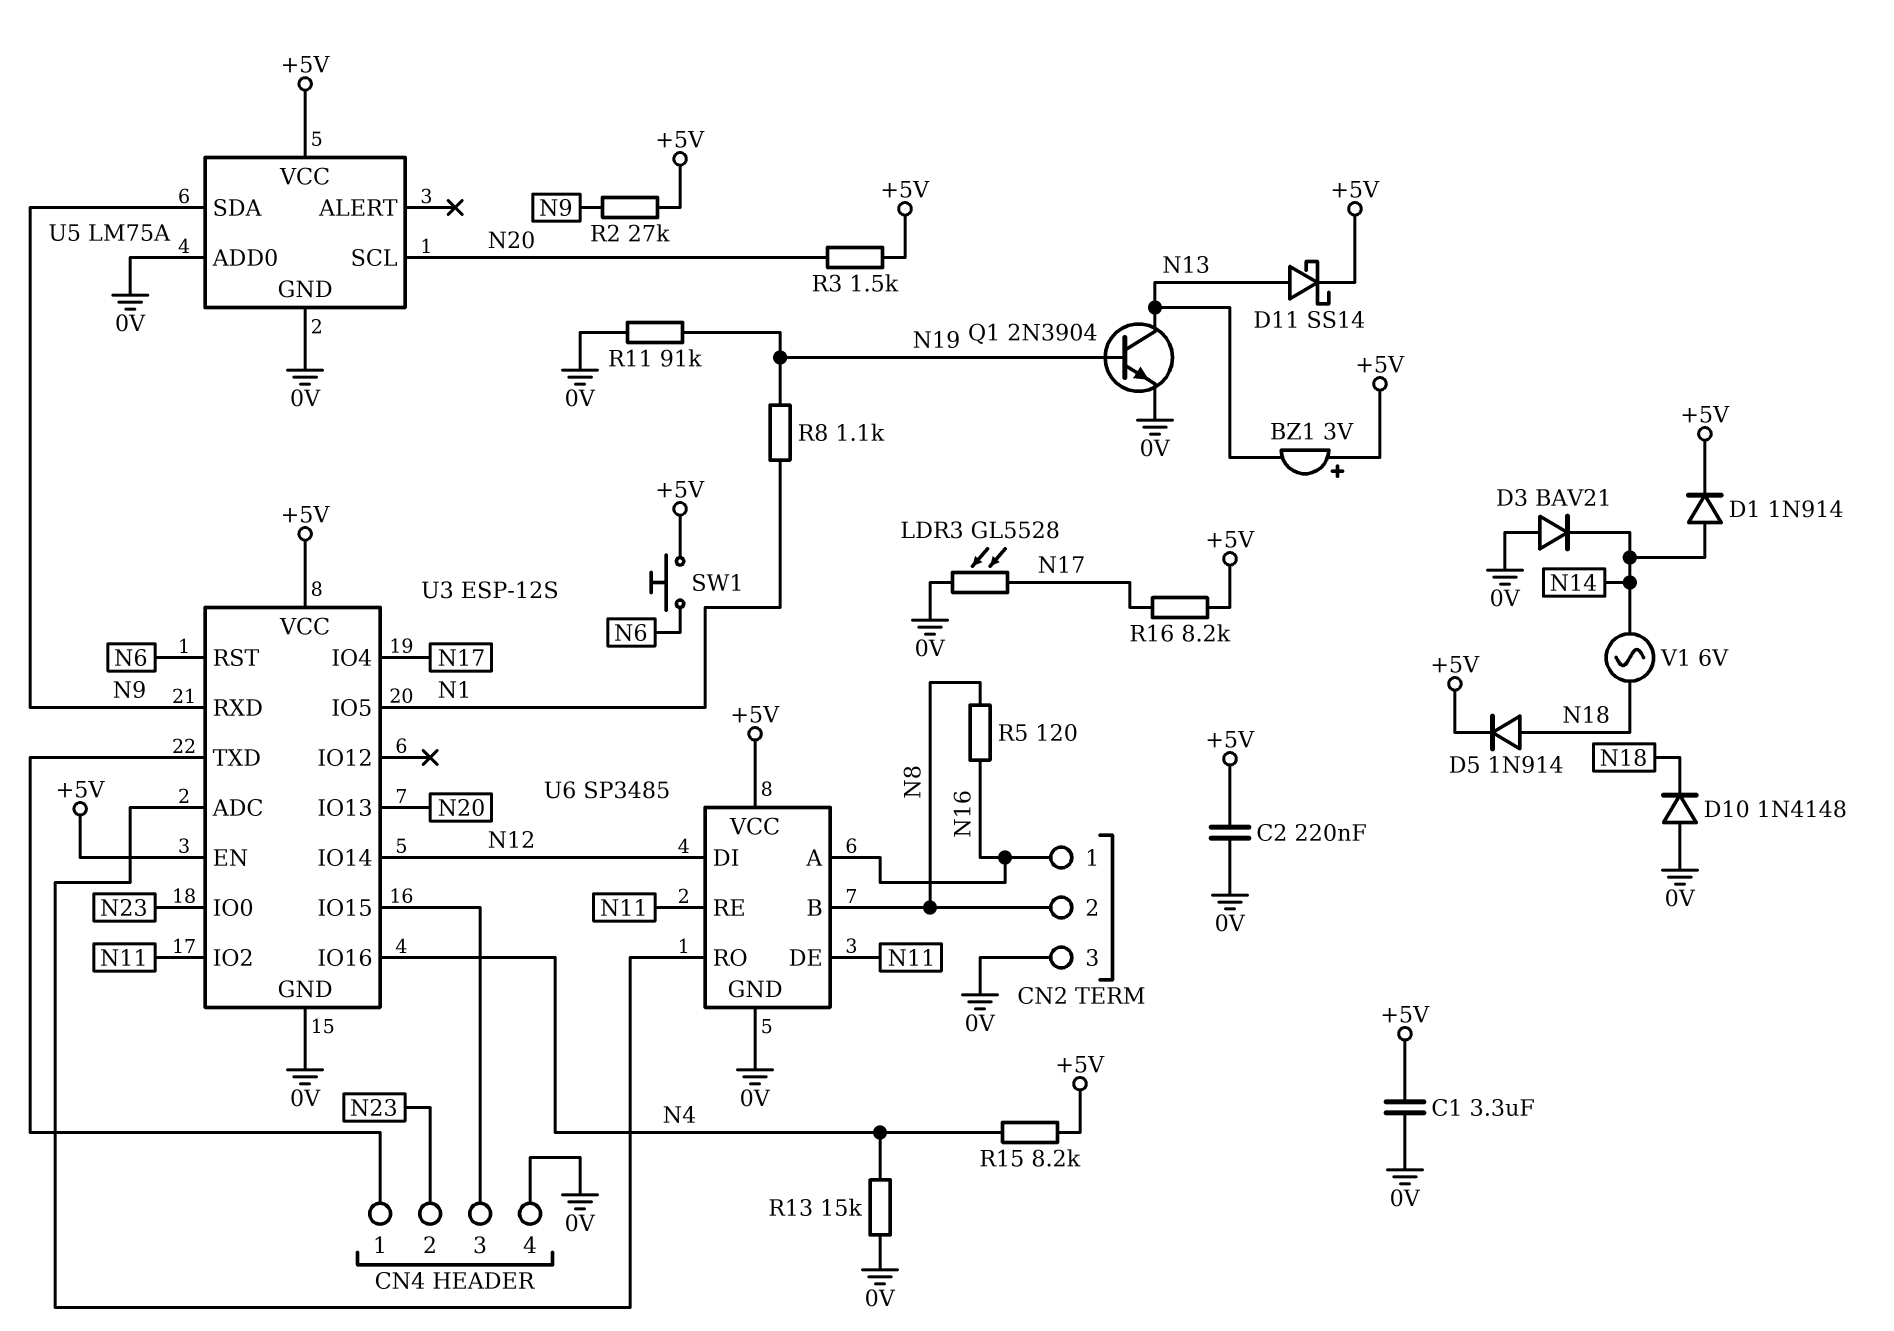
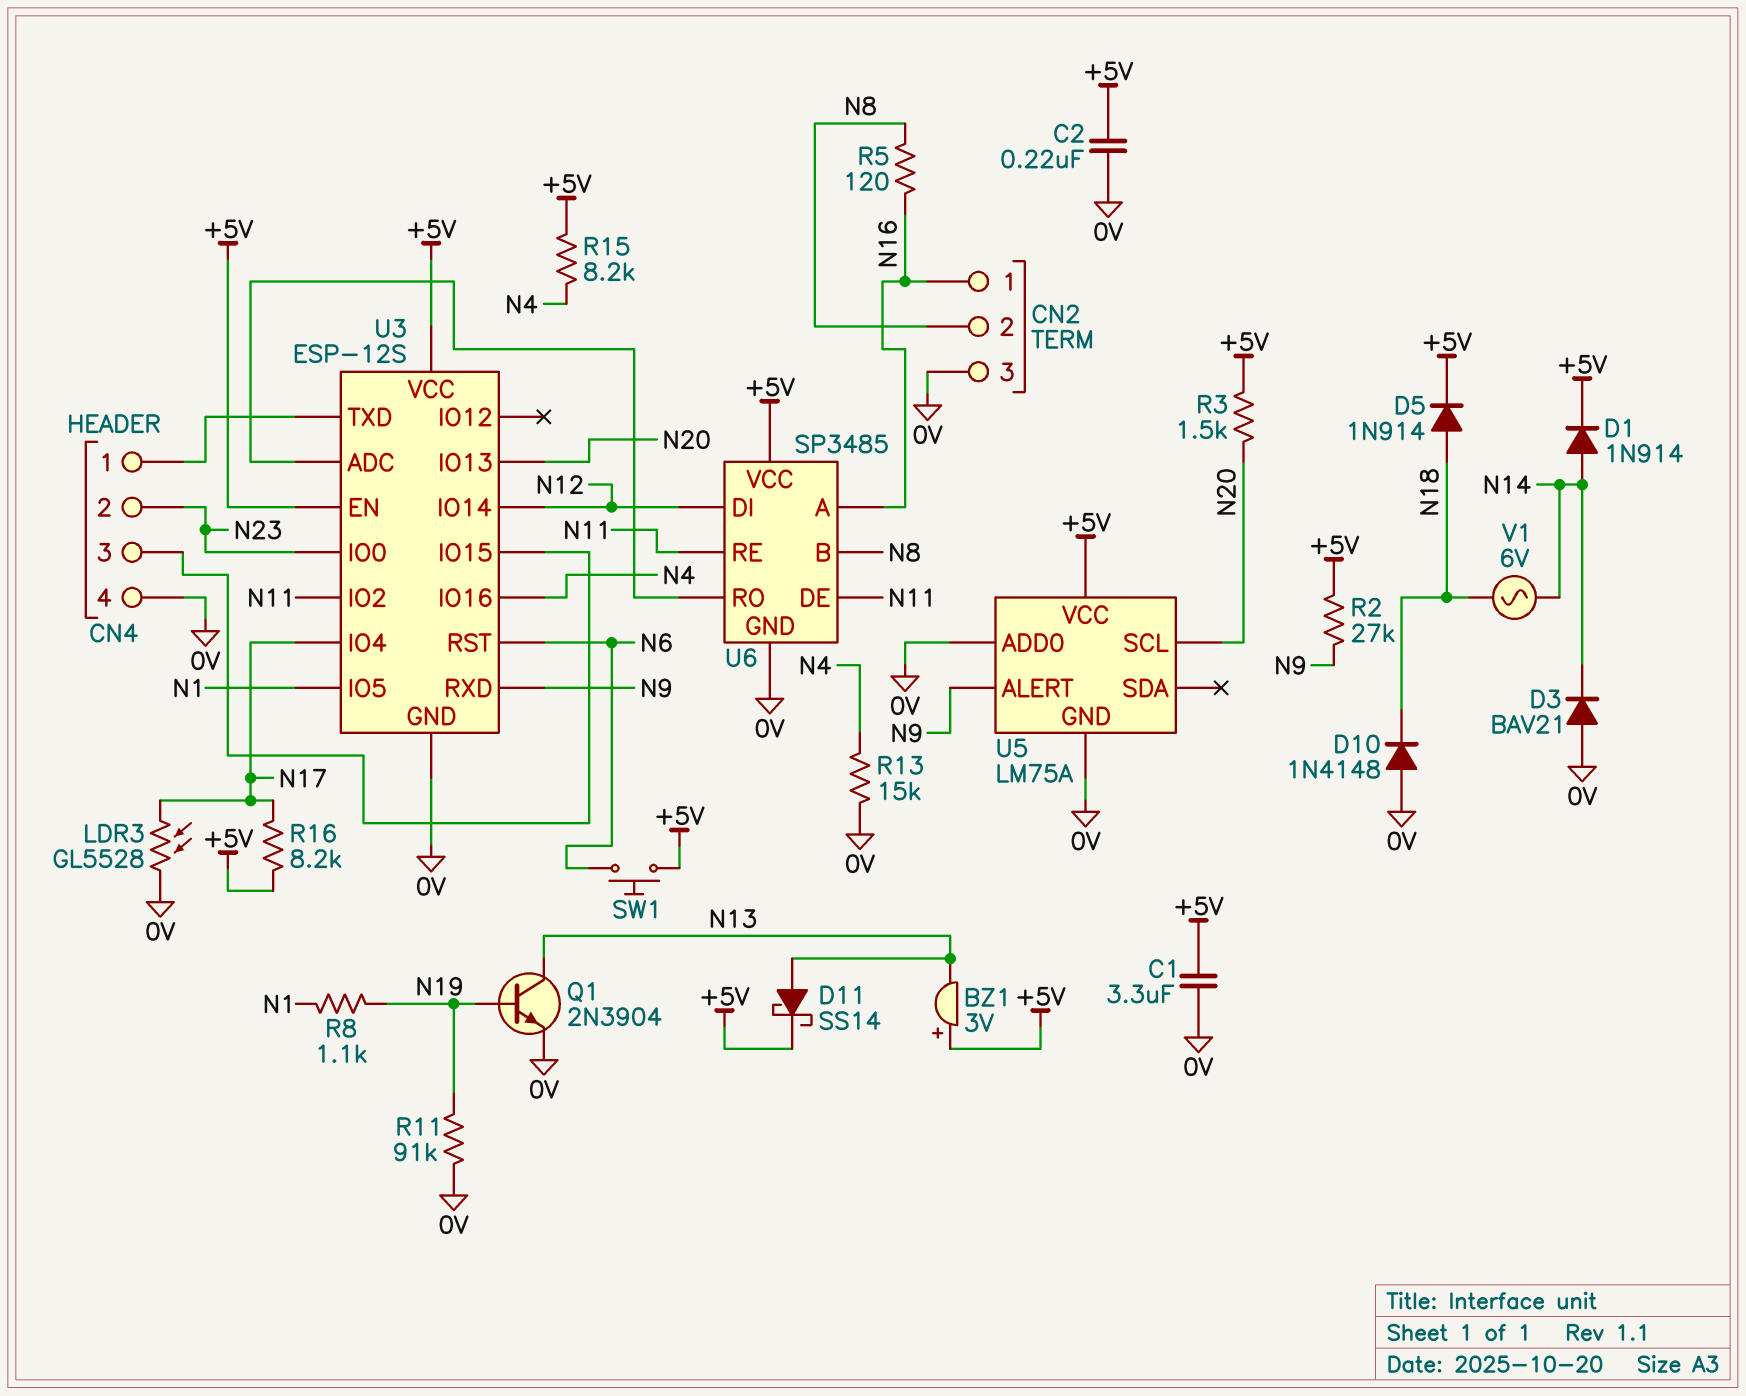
U5 pin ALERT: none -> N9
U5 pin SDA: N9 -> none

